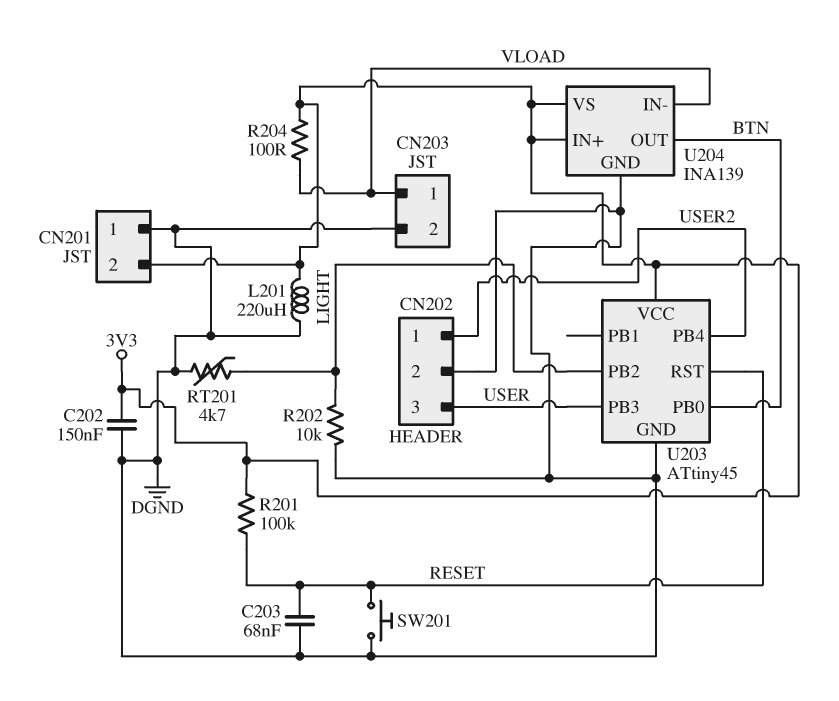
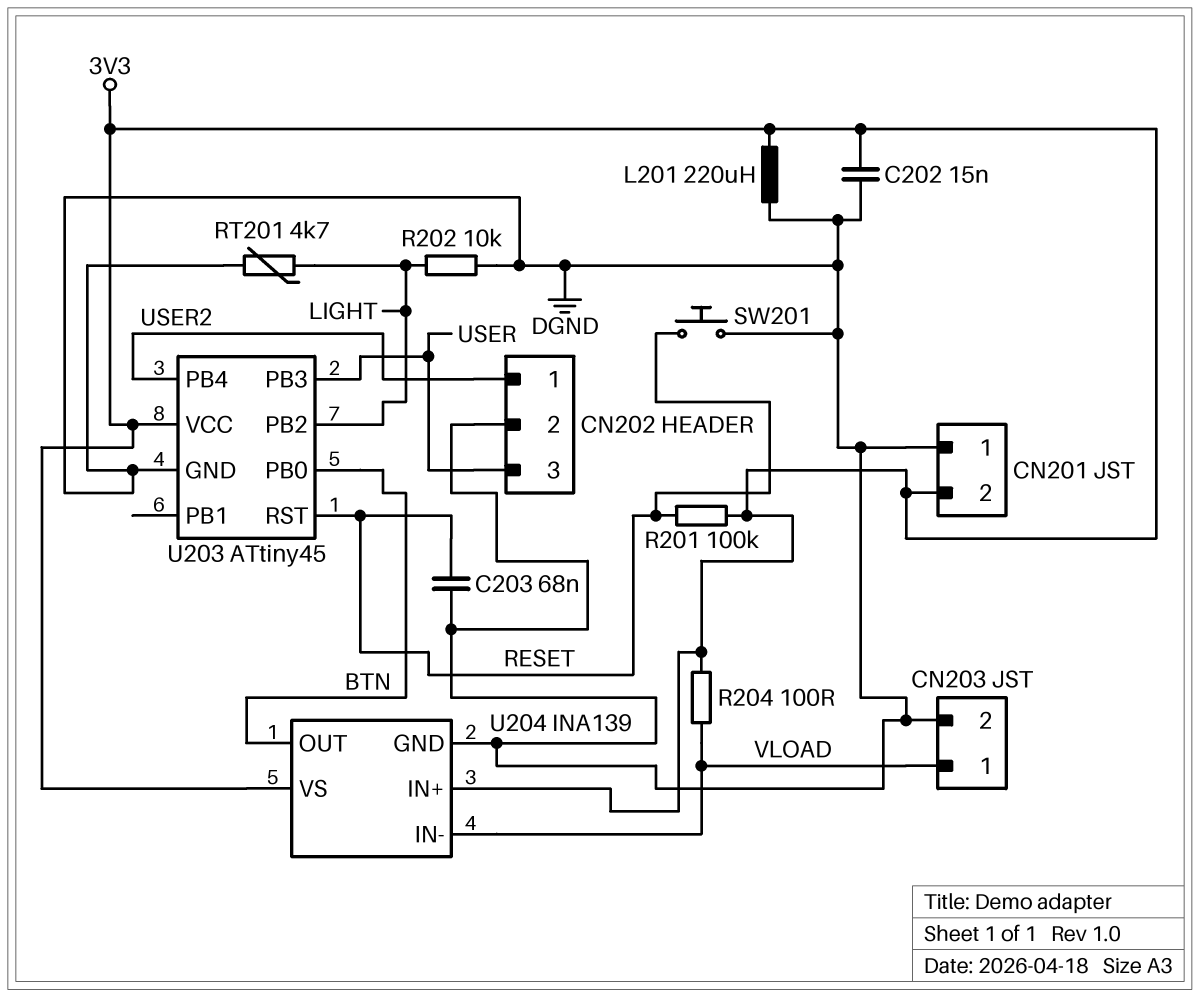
C202: 150nF (3V3, DGND) -> 15nF (3V3, DGND)

